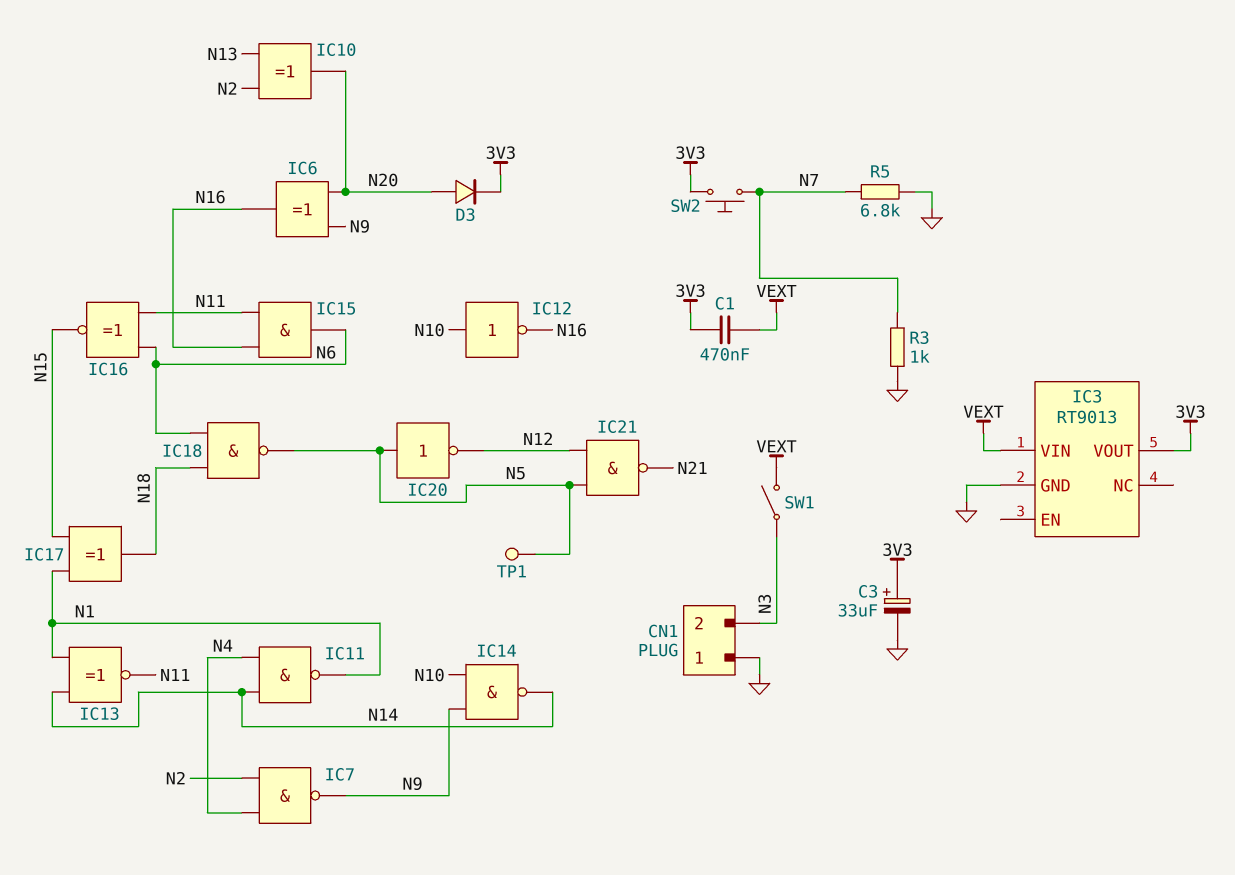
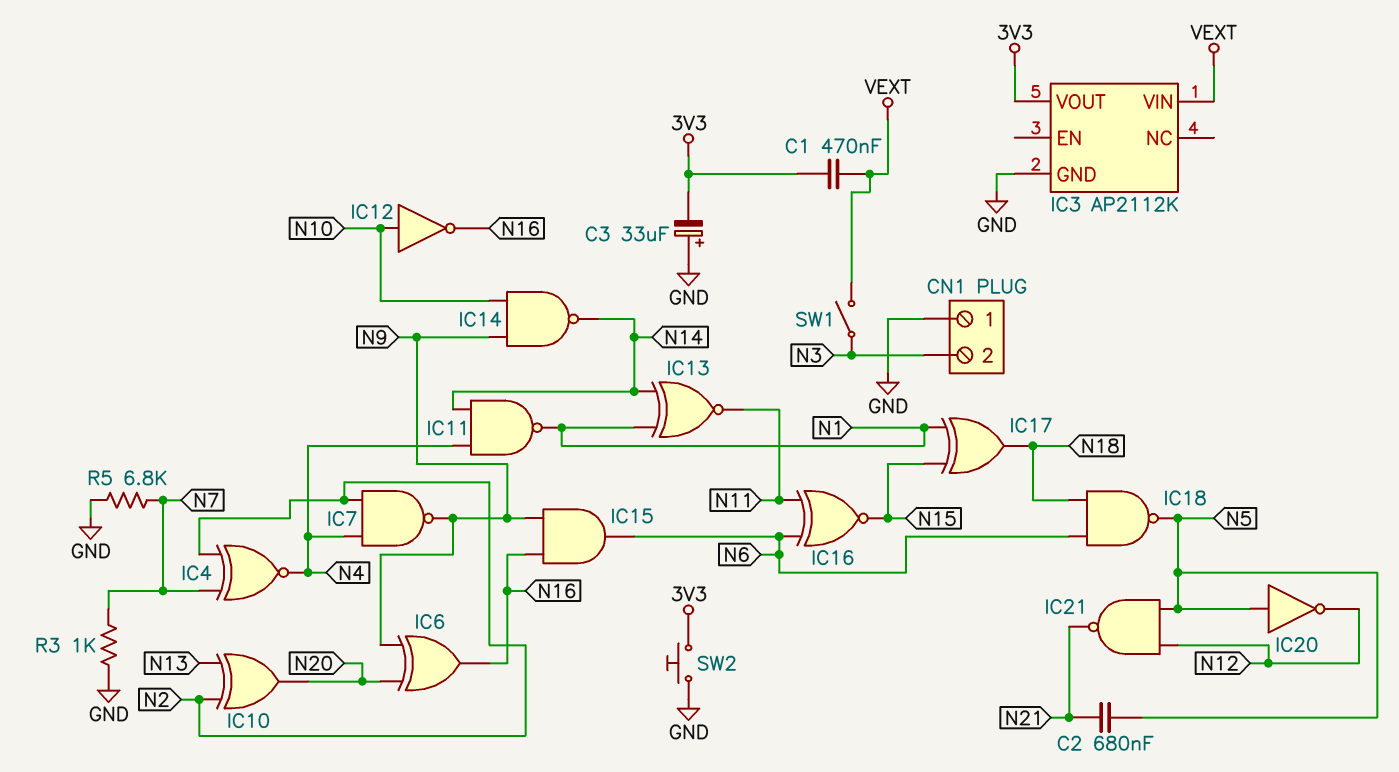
C2: none -> 680nF (N5, N21)
C3: 33uF (plus 3V3, minus GND) -> 33uF (plus GND, minus 3V3)
D3: diode (A N20, K 3V3) -> none
IC3: RT9013 -> AP2112K
IC4: none -> XNOR (in N2, in N7, out N4)
IC15: AND (in N11, in N16, out N6) -> AND (in N9, in N16, out N6)
SW2: button (3V3, N7) -> button (3V3, GND)
TP1: test point (N5) -> none

